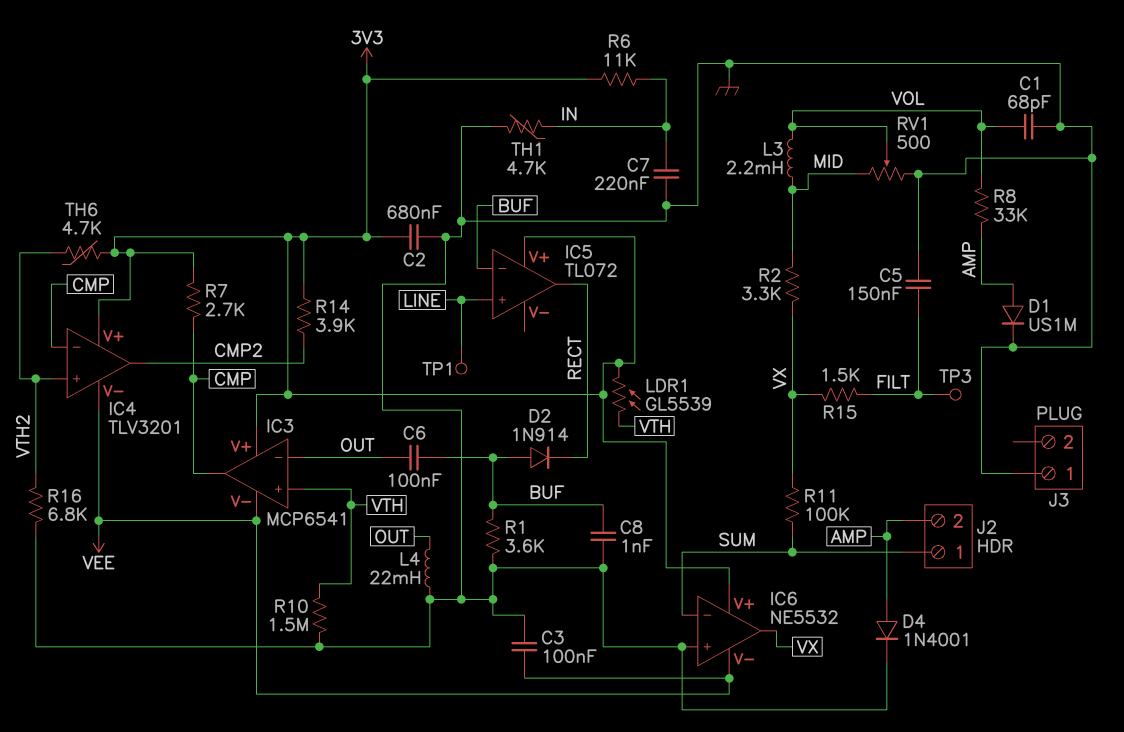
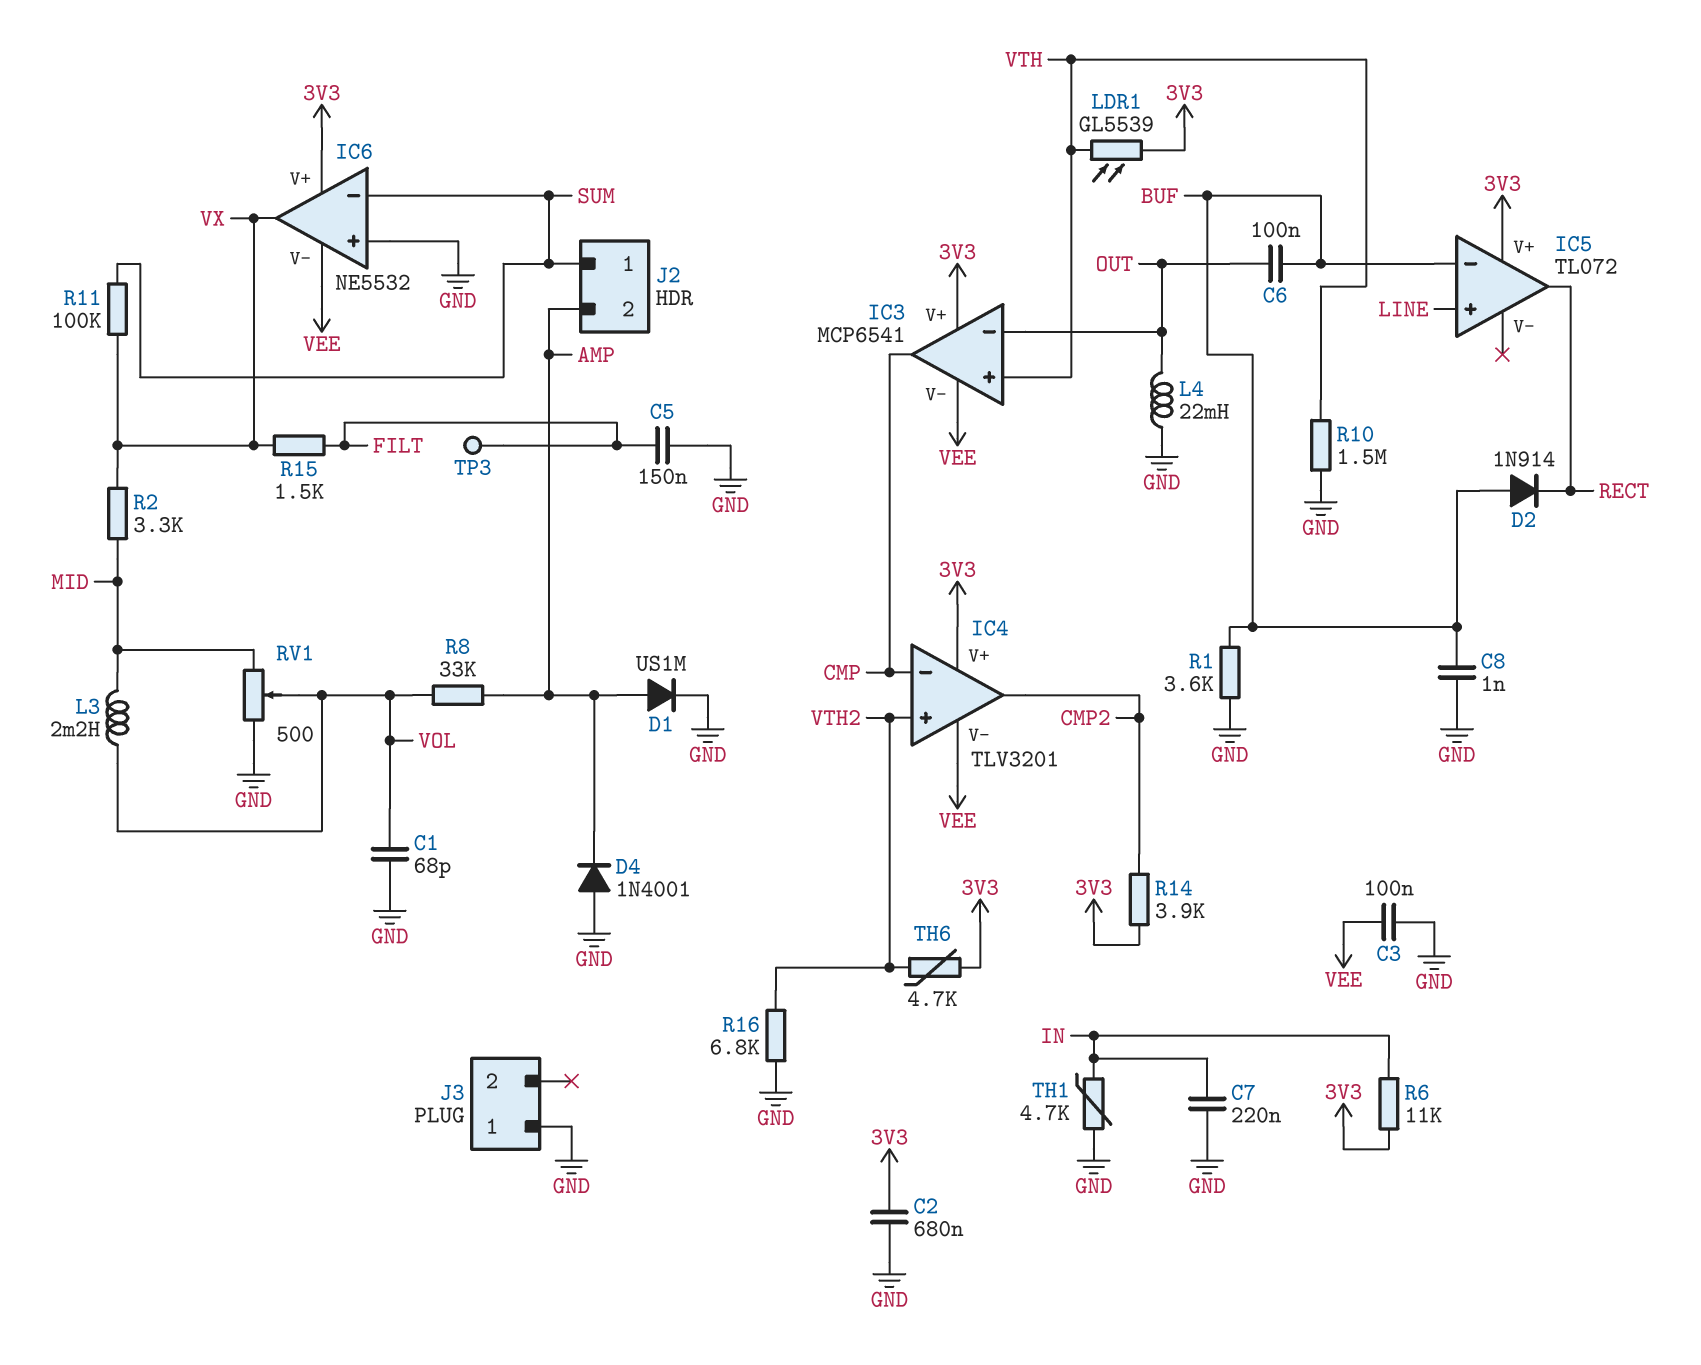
D4: diode 1N4001 (A AMP, K GND) -> diode 1N4001 (A GND, K AMP)
R7: 2.7k (3V3, CMP) -> none
TP1: test point (LINE) -> none

